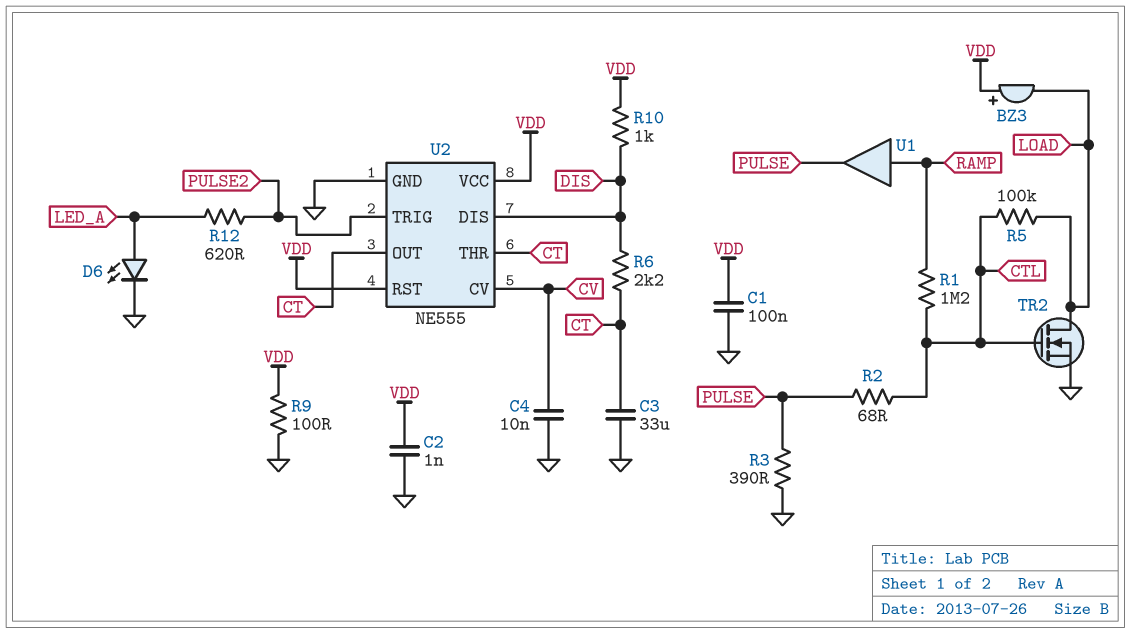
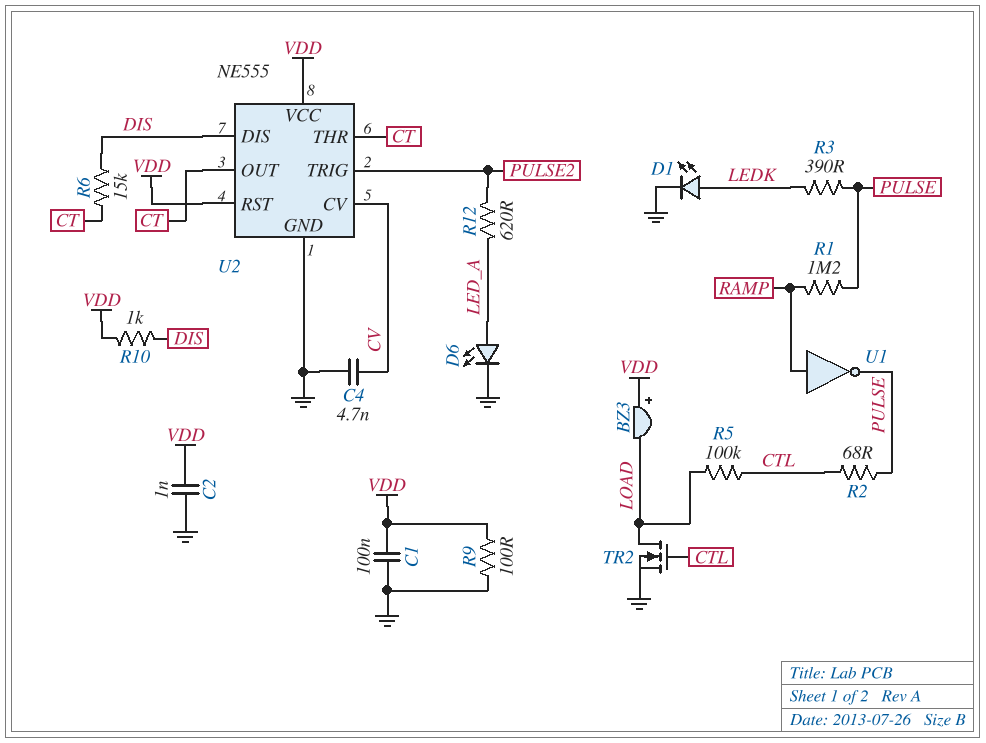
C3: 33uF (CT, GND) -> none
C4: 10nF (CV, GND) -> 4.7nF (CV, GND)
D1: none -> LED (A LEDK, K GND)
R1: 1.2M (CTL, RAMP) -> 1.2M (PULSE, RAMP)
R3: 390 (GND, PULSE) -> 390 (LEDK, PULSE)
R6: 2.2k (CT, DIS) -> 15k (CT, DIS)
U1: buffer (in RAMP, out PULSE) -> NOT (in RAMP, out PULSE)

